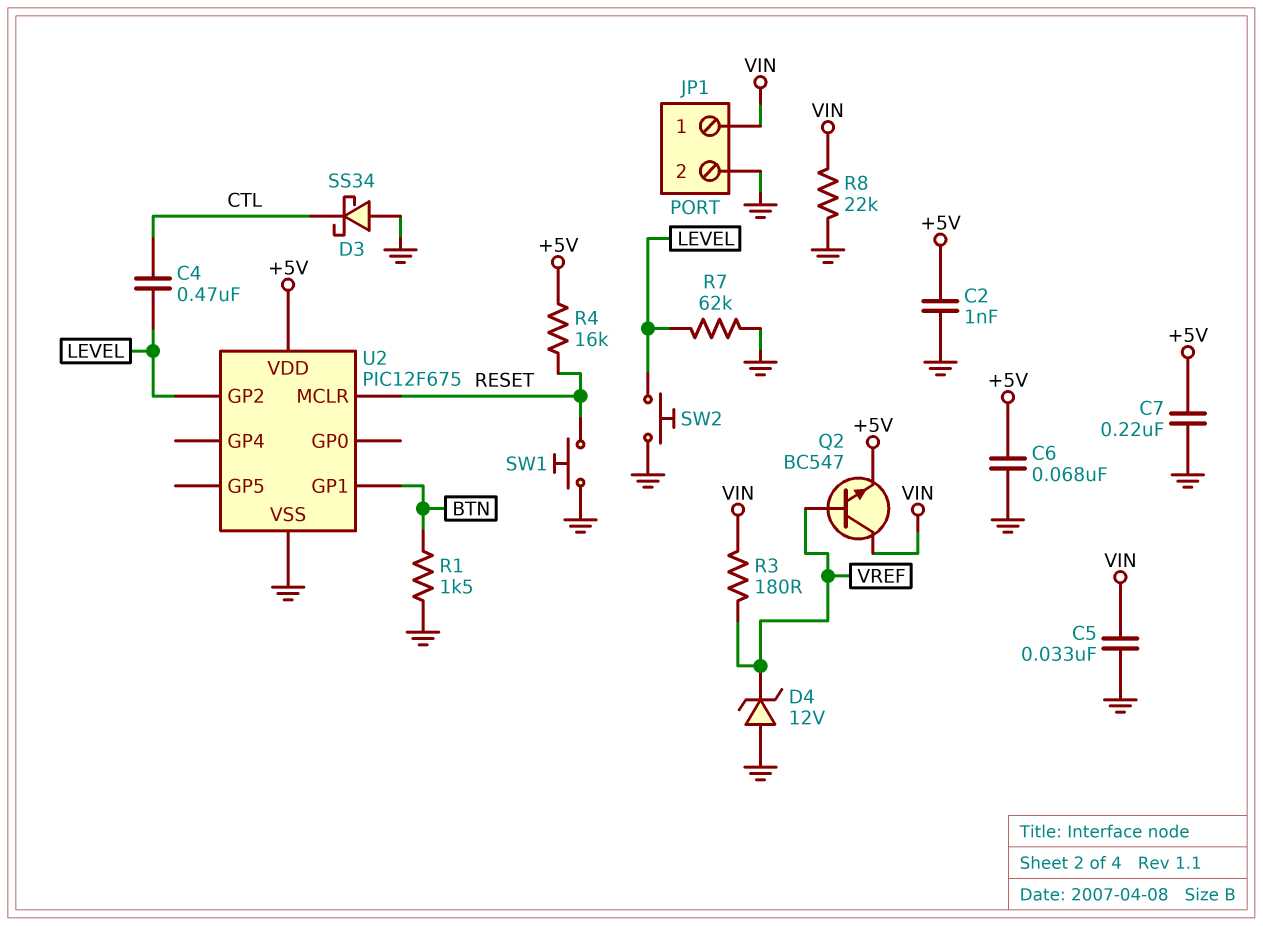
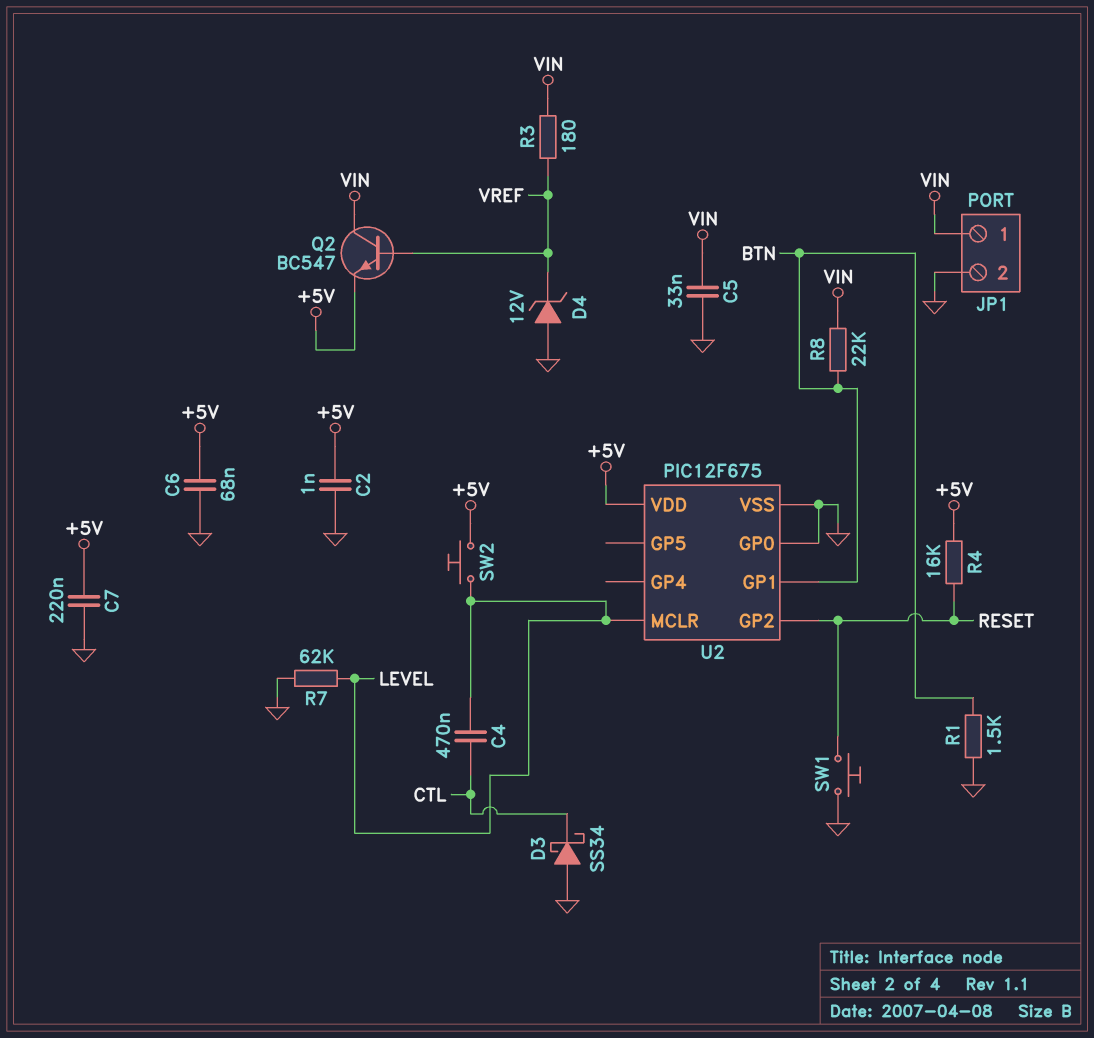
R8: 22k (GND, VIN) -> 22k (BTN, VIN)
SW2: button (GND, LEVEL) -> button (+5V, LEVEL)
U2 pin GP0: none -> GND
U2 pin GP2: LEVEL -> RESET
U2 pin MCLR: RESET -> LEVEL

